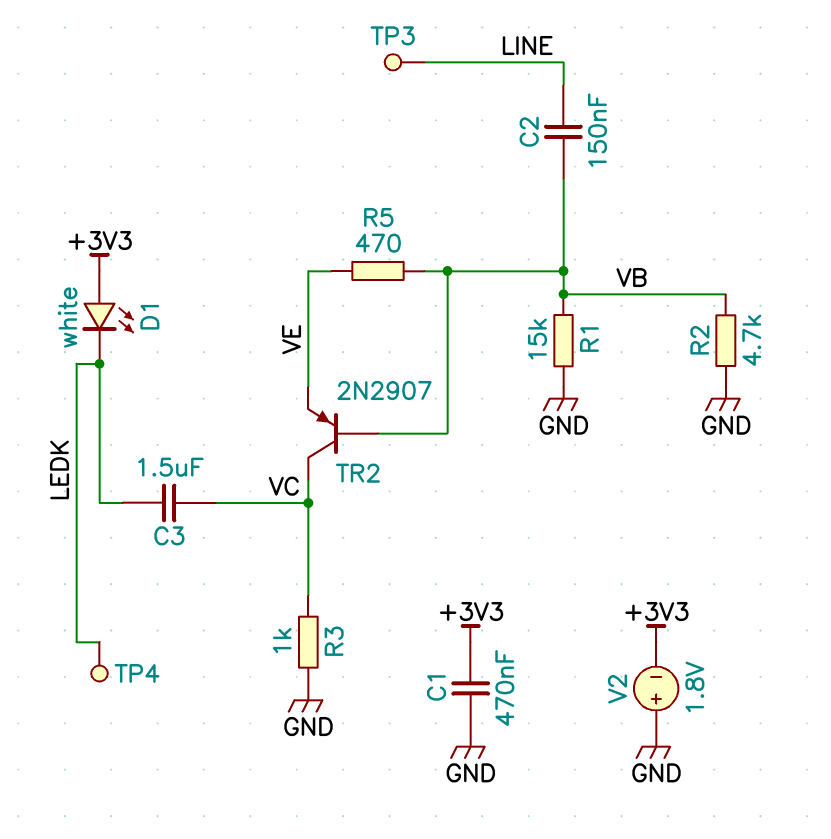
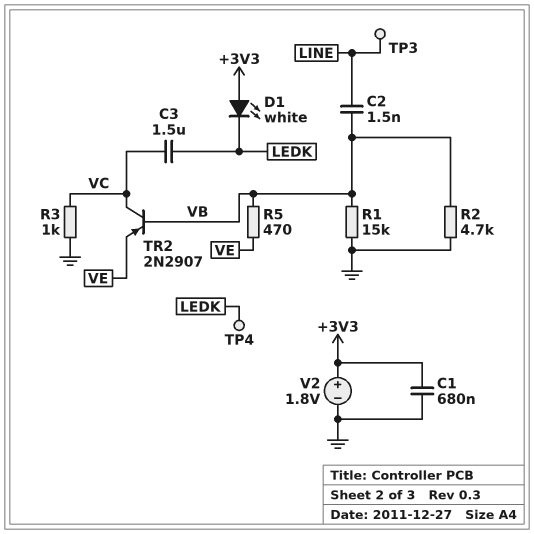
C1: 470nF (+3V3, GND) -> 680nF (+3V3, GND)
C2: 150nF (LINE, VB) -> 1.5nF (LINE, VB)
V2: 1.8V (plus GND, minus +3V3) -> 1.8V (plus +3V3, minus GND)

